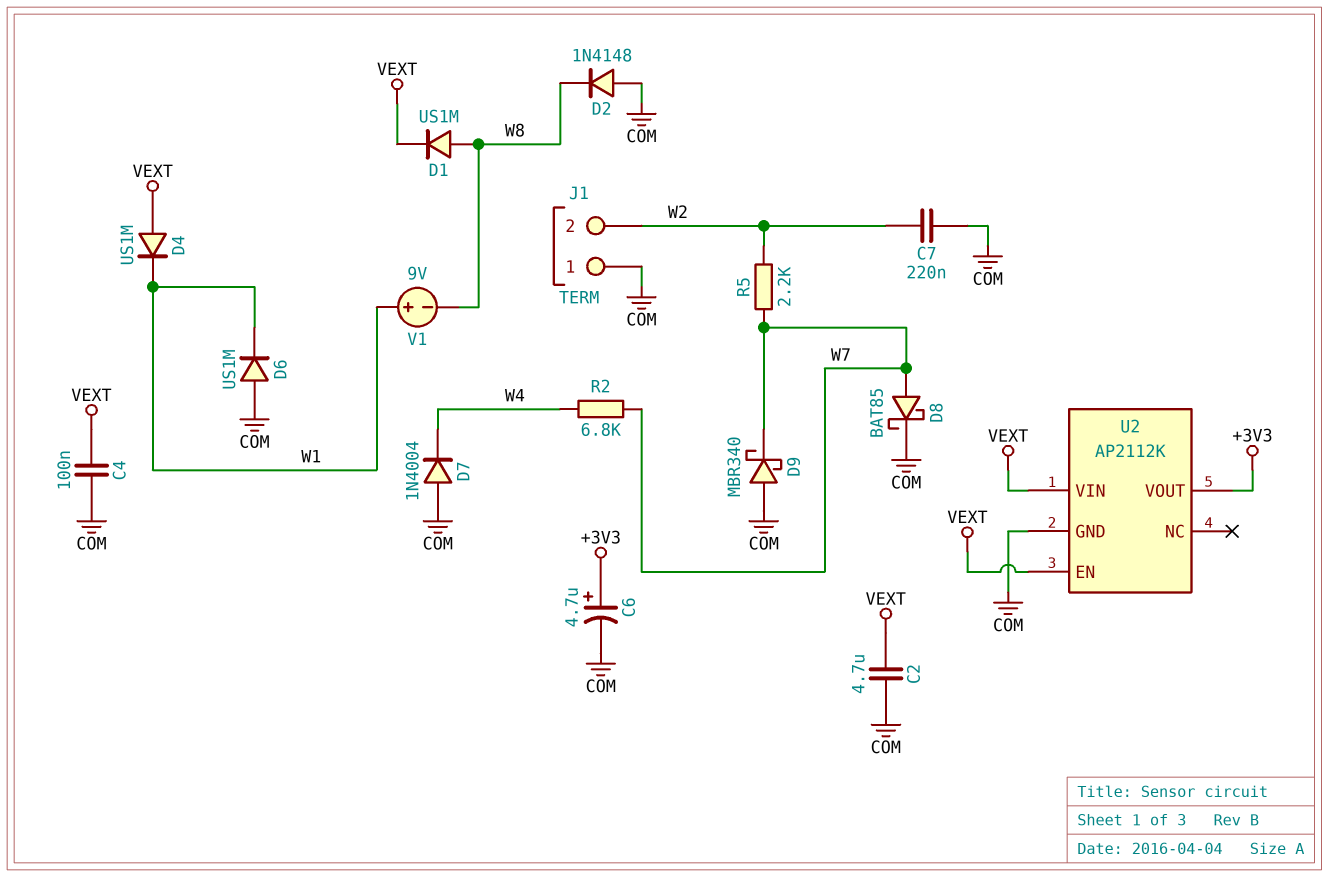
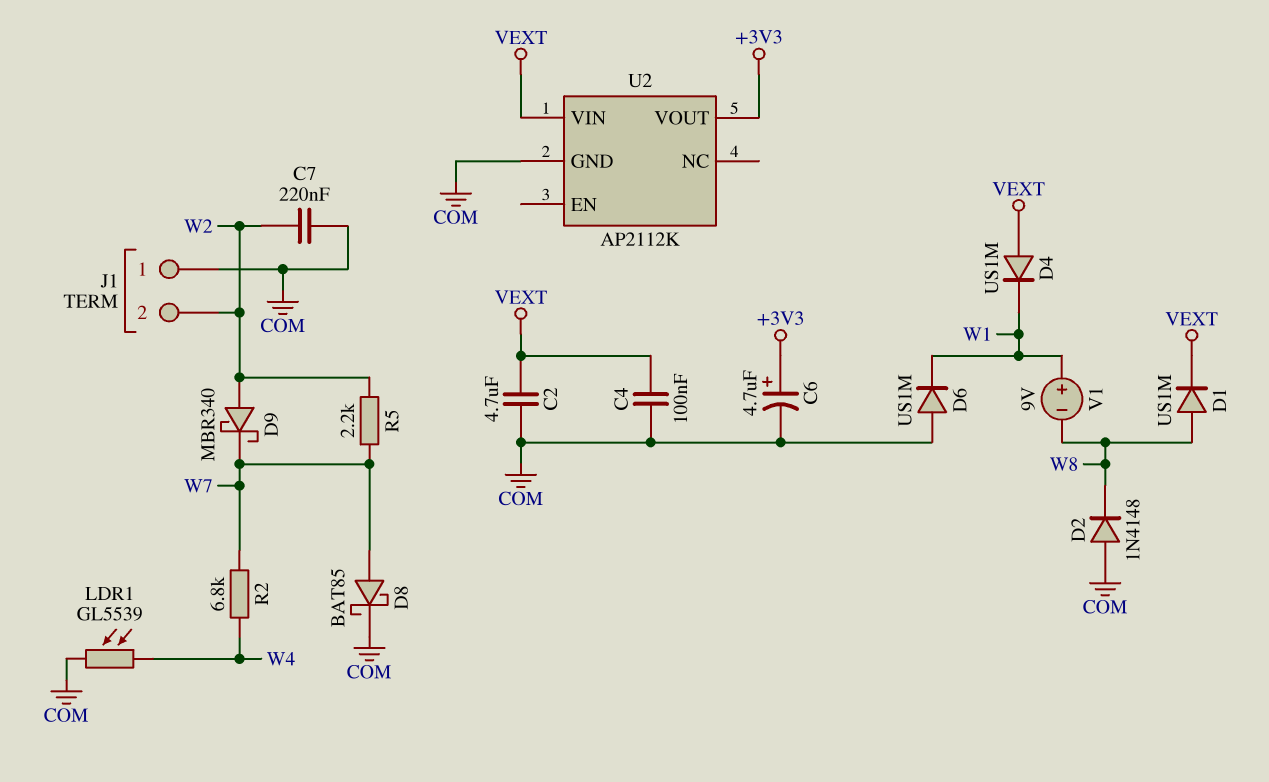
D7: diode 1N4004 (A COM, K W4) -> none
D9: schottky MBR340 (A COM, K W7) -> schottky MBR340 (A W2, K W7)
LDR1: none -> GL5539 (COM, W4)
U2 pin EN: VEXT -> none

